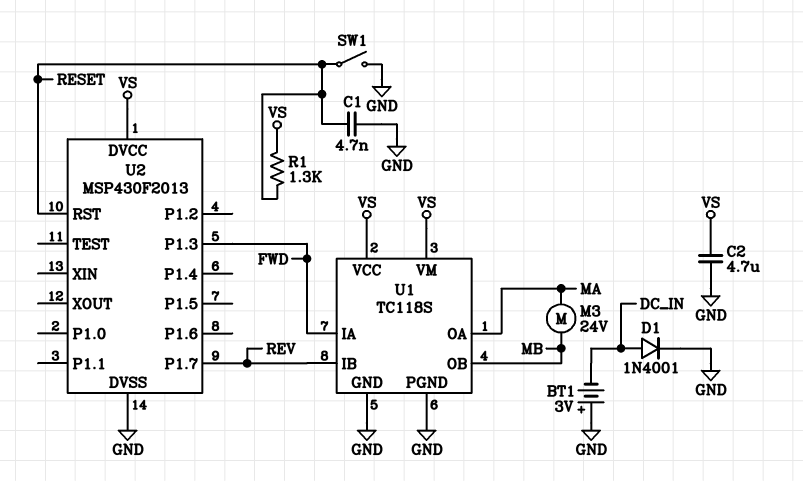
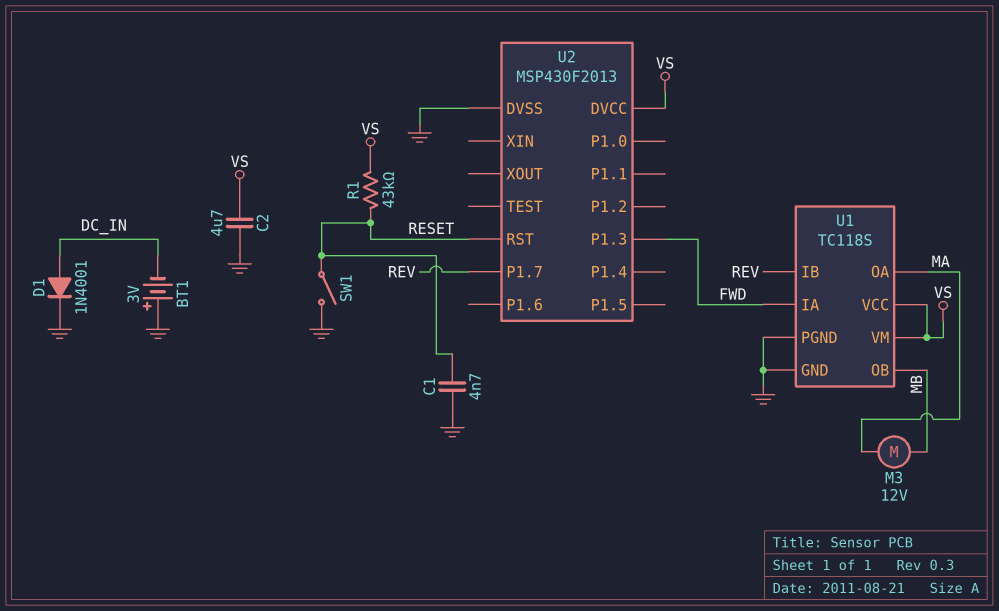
M3: motor 24V (MA, MB) -> motor 12V (MA, MB)
R1: 1.3k (RESET, VS) -> 43k (RESET, VS)

